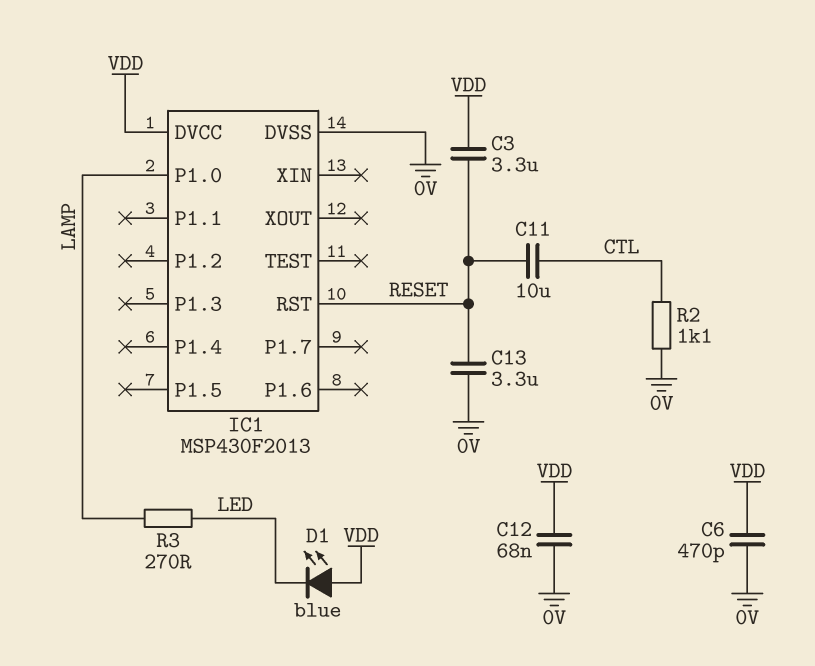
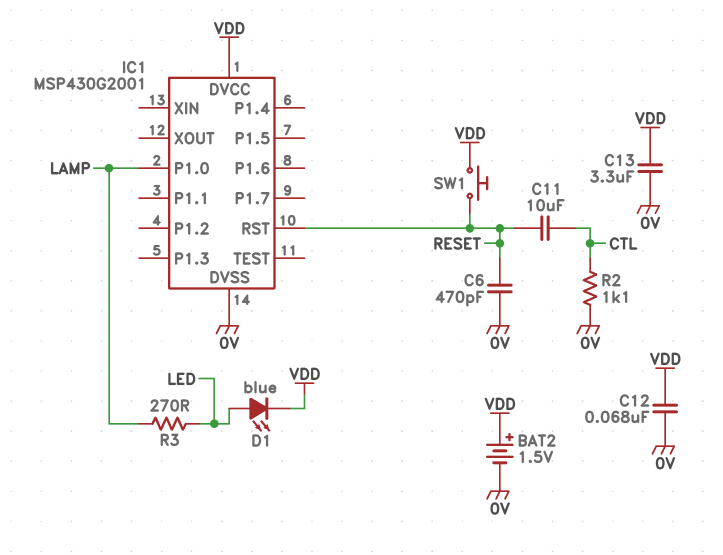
BAT2: none -> 1.5V (plus VDD, minus 0V)
C3: 3.3uF (RESET, VDD) -> none
C6: 470pF (0V, VDD) -> 470pF (0V, RESET)
C13: 3.3uF (0V, RESET) -> 3.3uF (0V, VDD)
D1: LED blue (A VDD, K LED) -> LED blue (A LED, K VDD)
IC1: MSP430F2013 -> MSP430G2001
SW1: none -> button (RESET, VDD)

